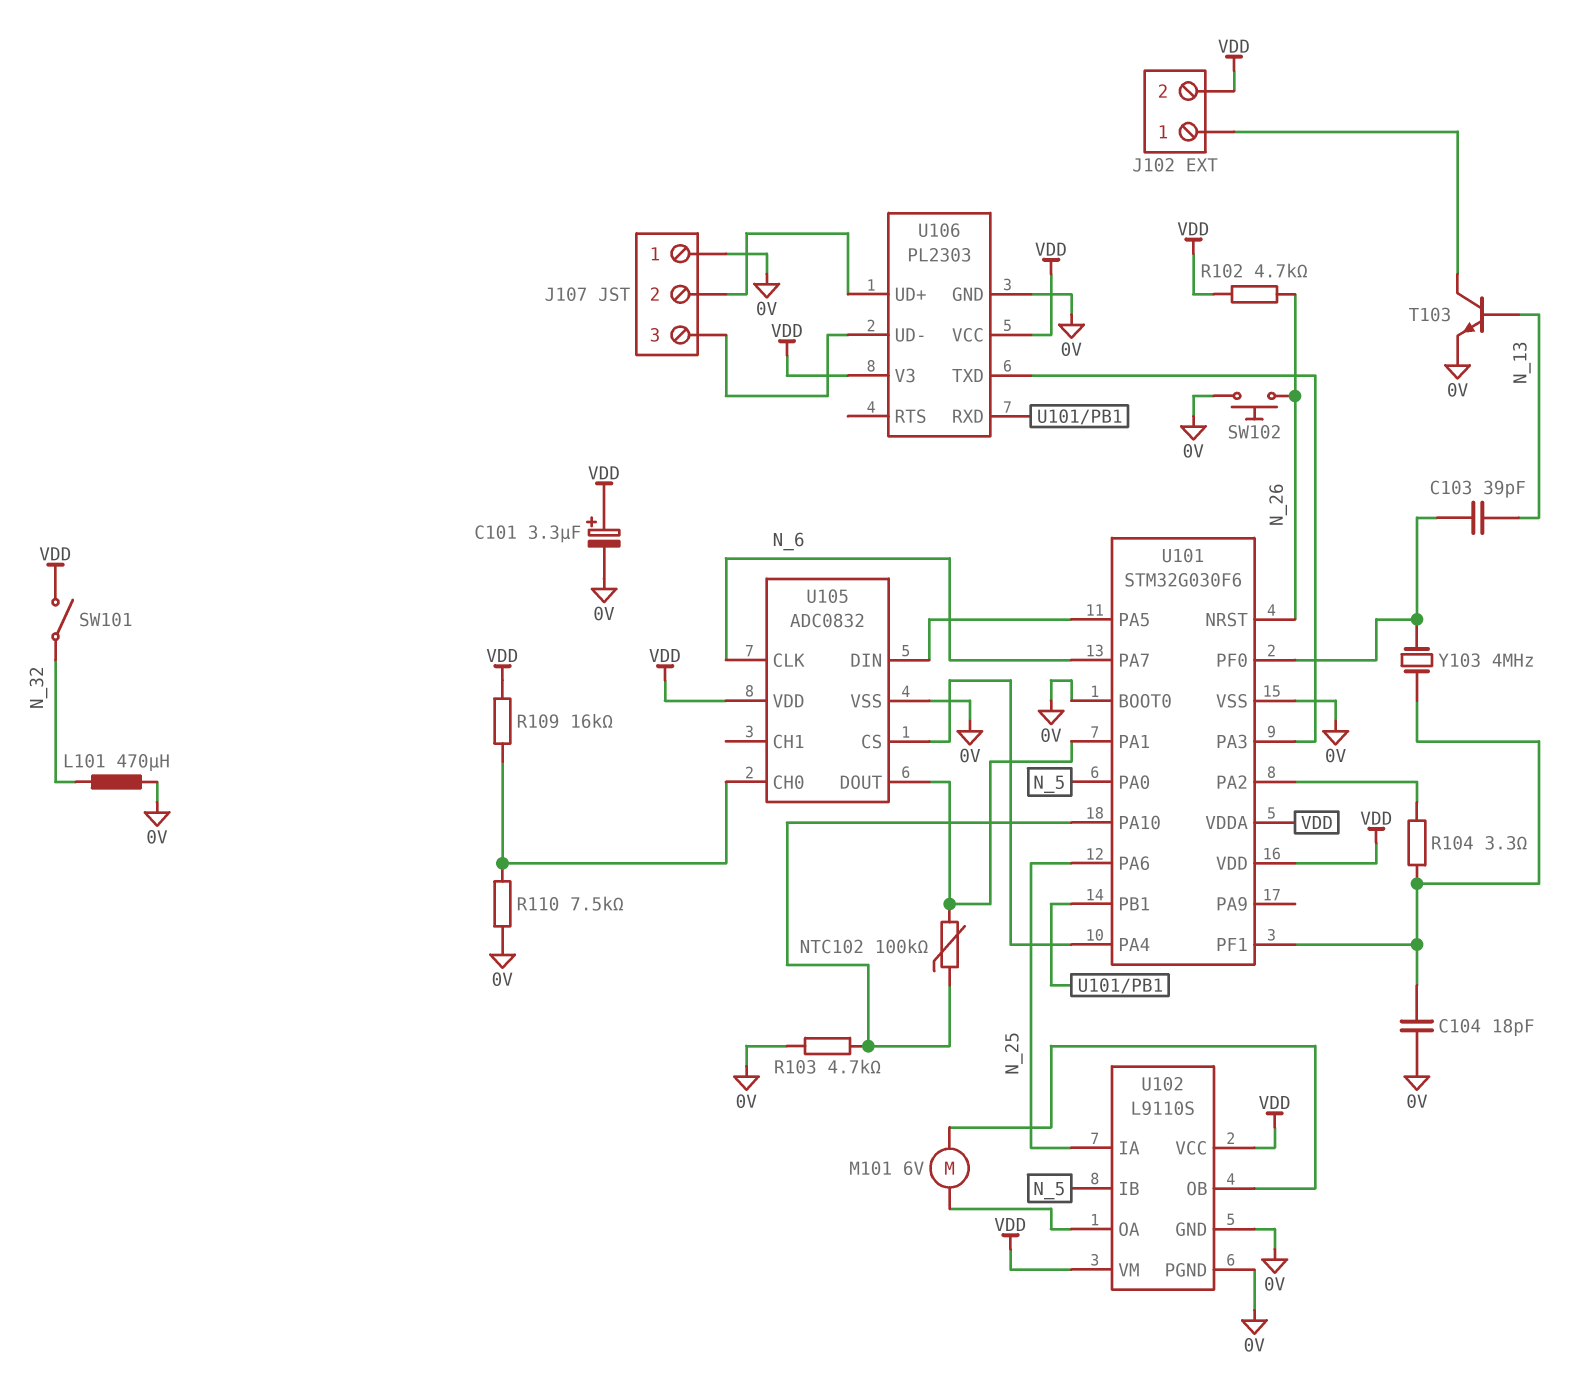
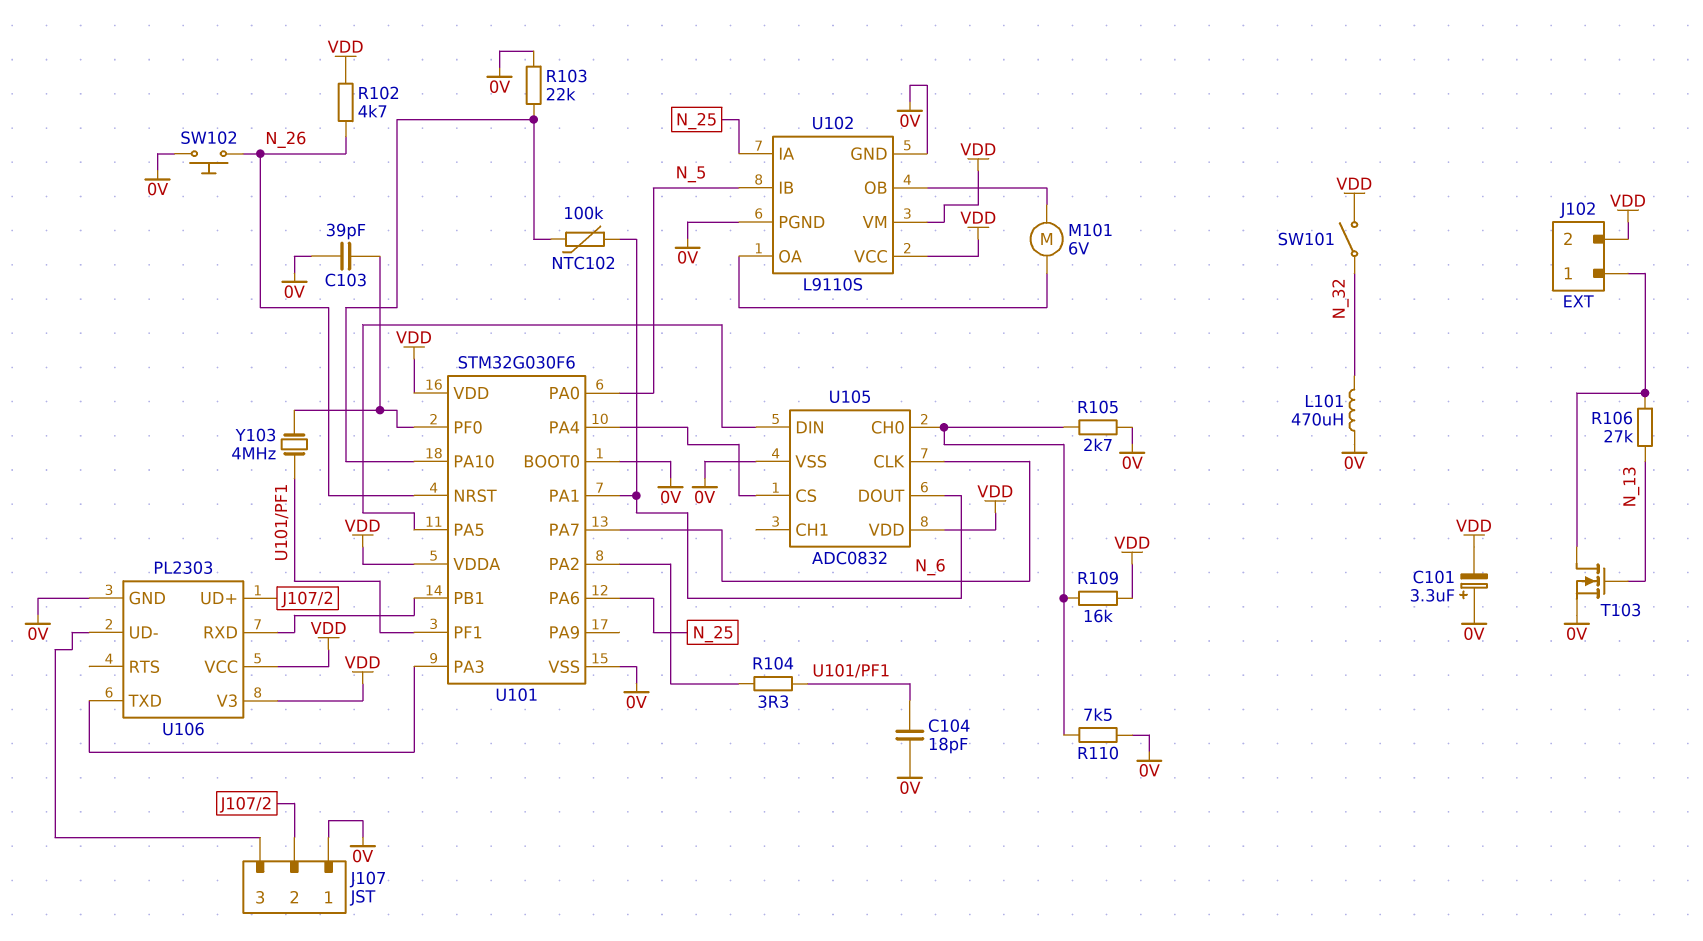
C101: 3.3uF (plus VDD, minus 0V) -> 3.3uF (plus 0V, minus VDD)
C103: 39pF (N_13, U101/PF0) -> 39pF (0V, U101/PF0)
R103: 4.7k (0V, U101/PA10) -> 22k (0V, U101/PA10)
R105: none -> 2.7k (0V, U105/CH0)
R106: none -> 27k (J102/1, N_13)
T103: NPN (B N_13, C J102/1, E 0V) -> NMOS (G N_13, D J102/1, S 0V)

